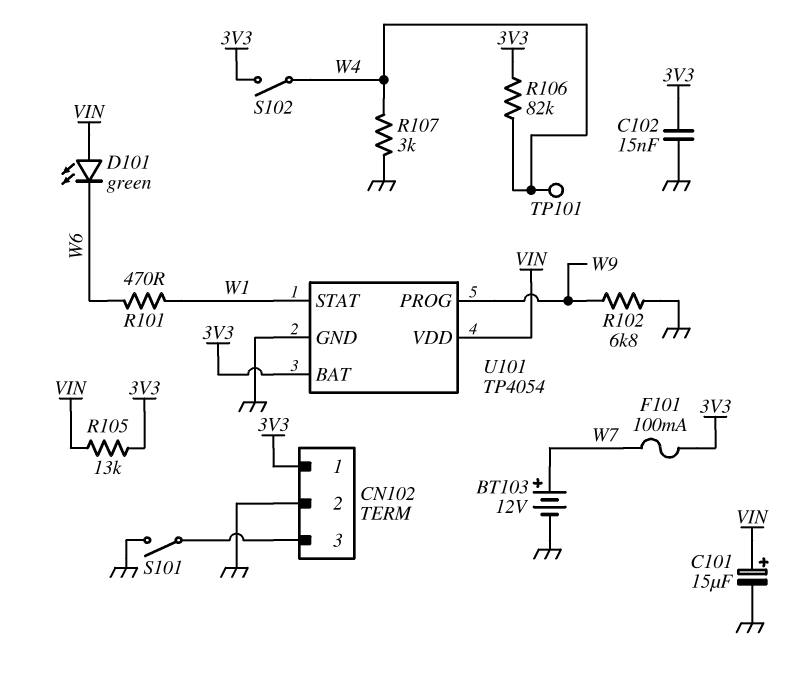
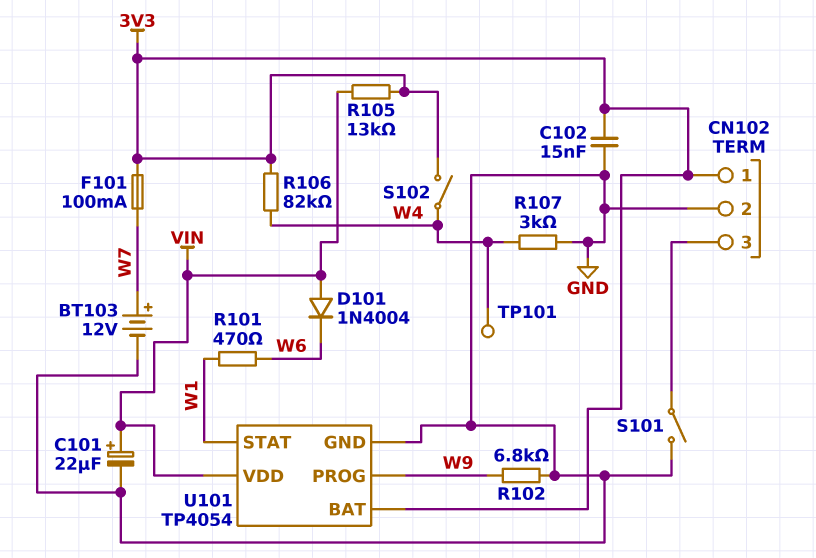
C101: 15uF (plus VIN, minus GND) -> 22uF (plus VIN, minus GND)
D101: LED green (A VIN, K W6) -> diode 1N4004 (A VIN, K W6)

